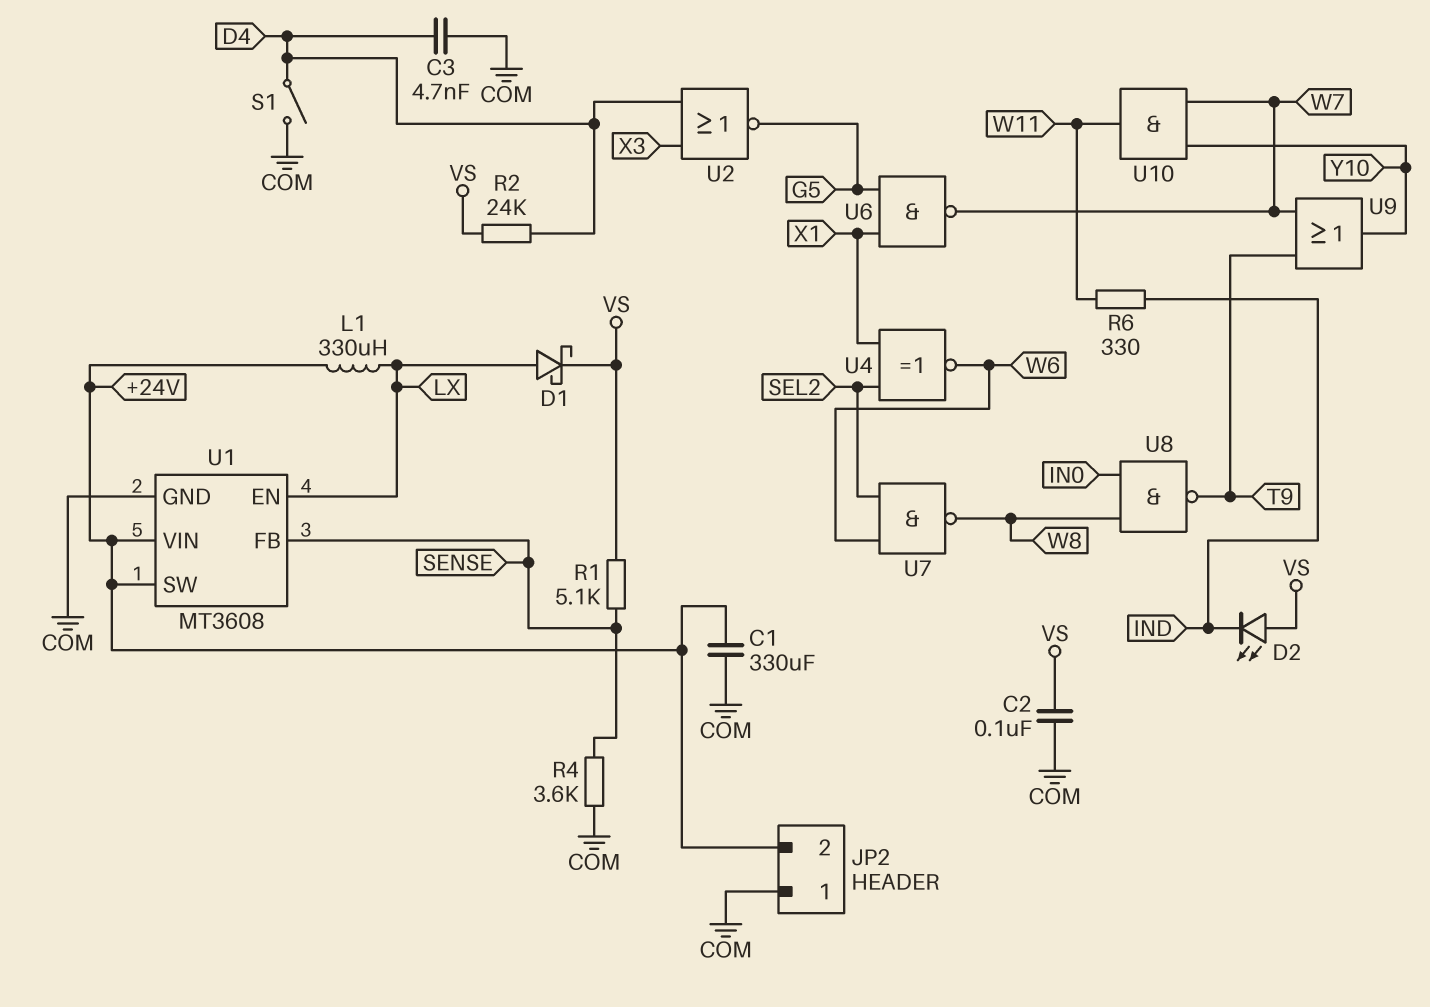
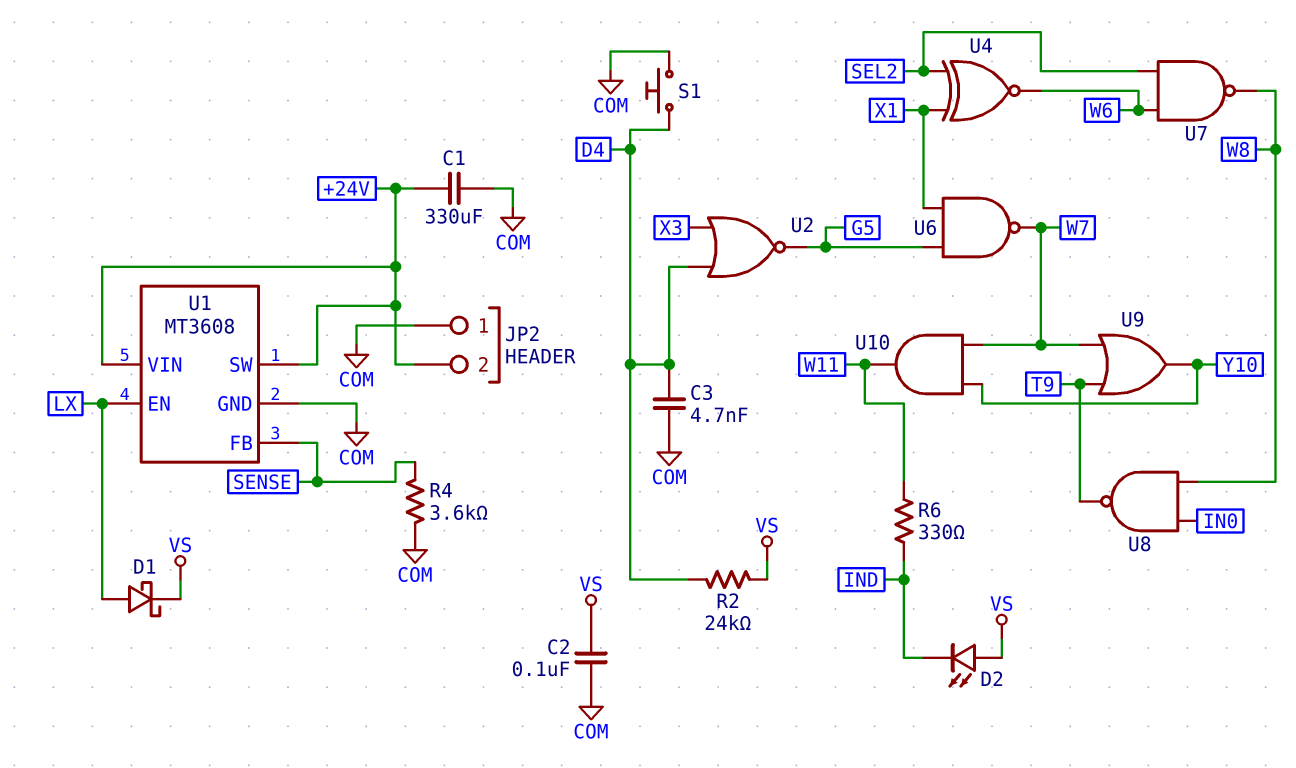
L1: 330uH (+24V, LX) -> none
R1: 5.1k (SENSE, VS) -> none
S1: switch (COM, D4) -> button (COM, D4)

